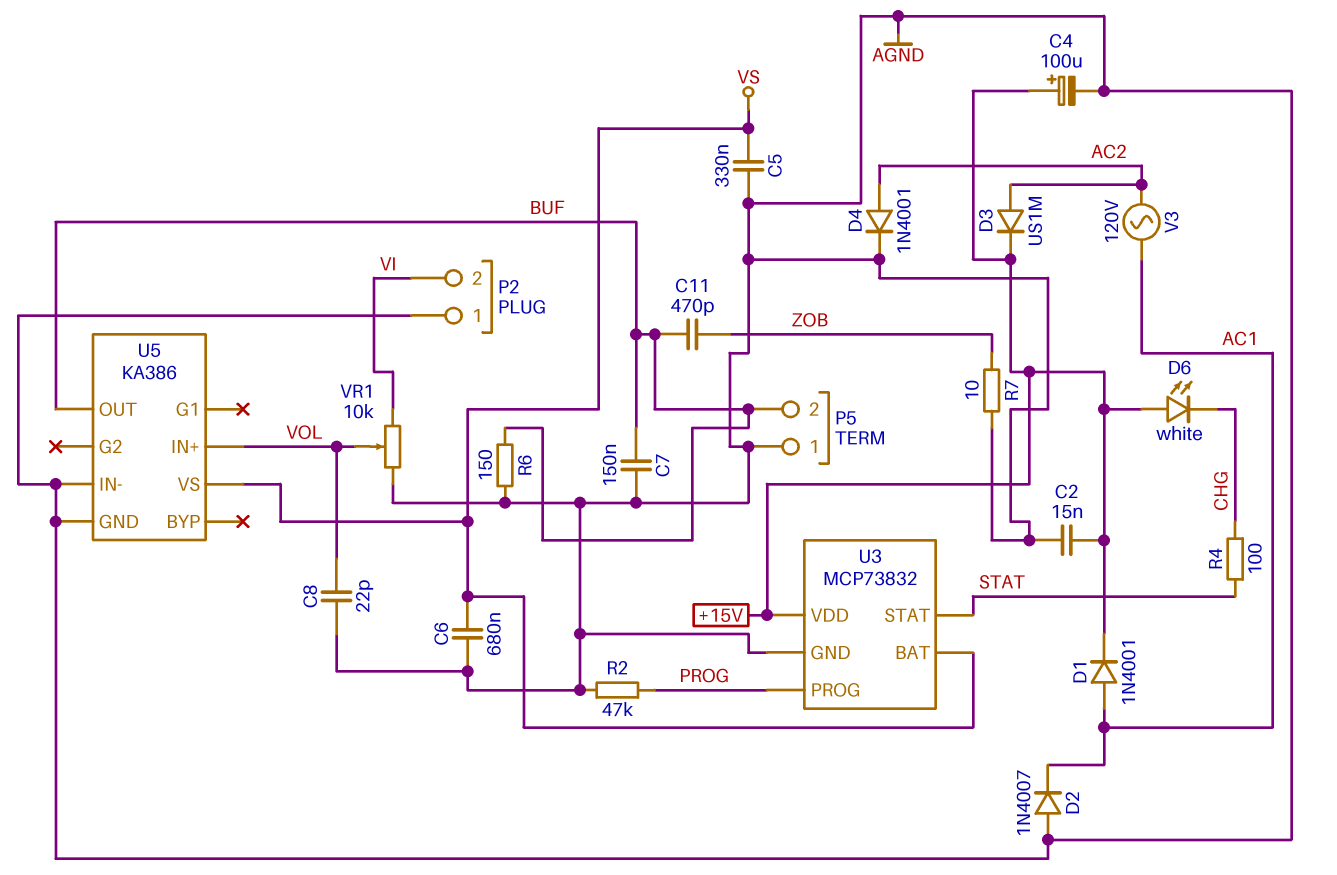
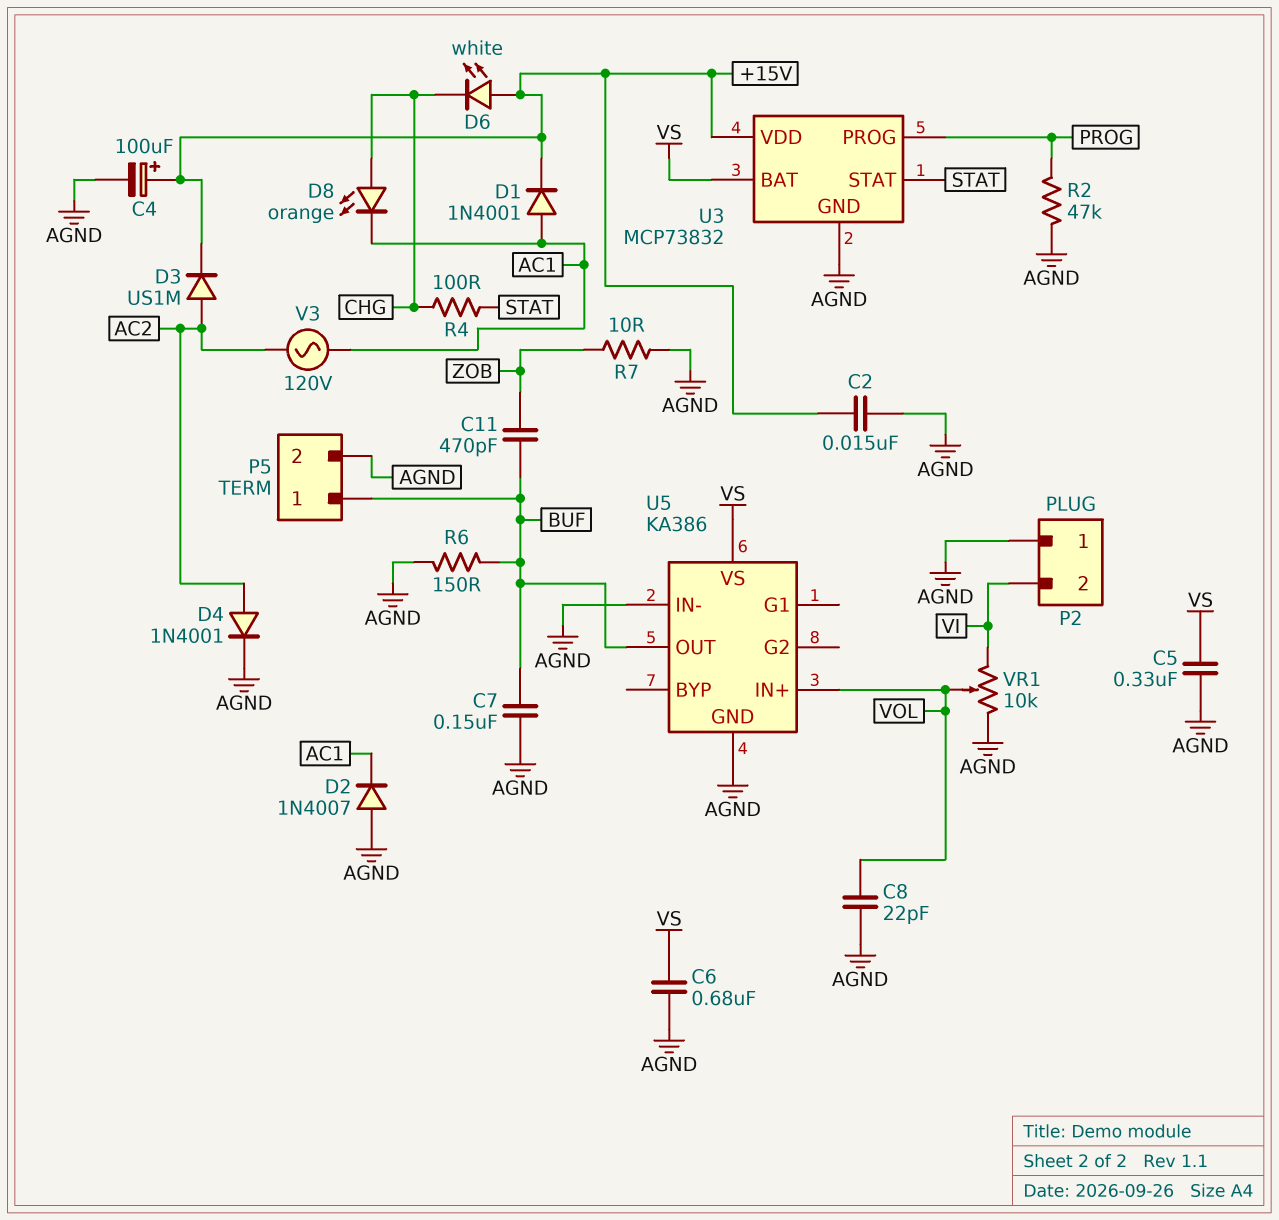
D8: none -> LED orange (A CHG, K AC1)
P5 pin 1: AGND -> BUF
P5 pin 2: BUF -> AGND

